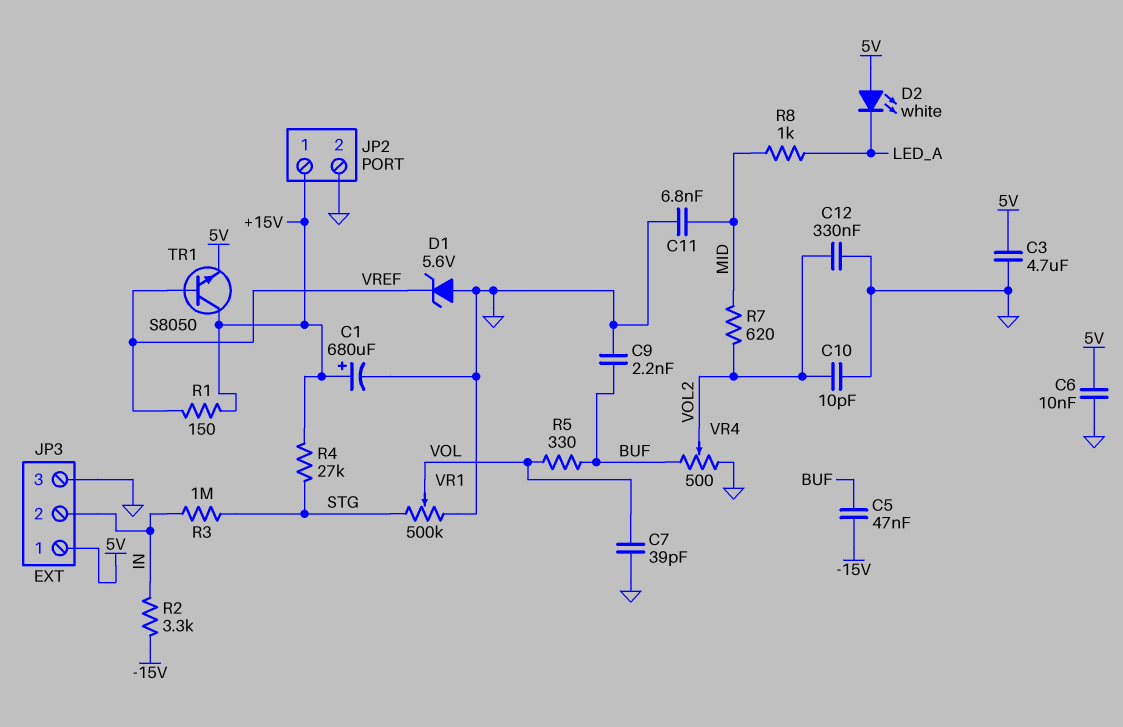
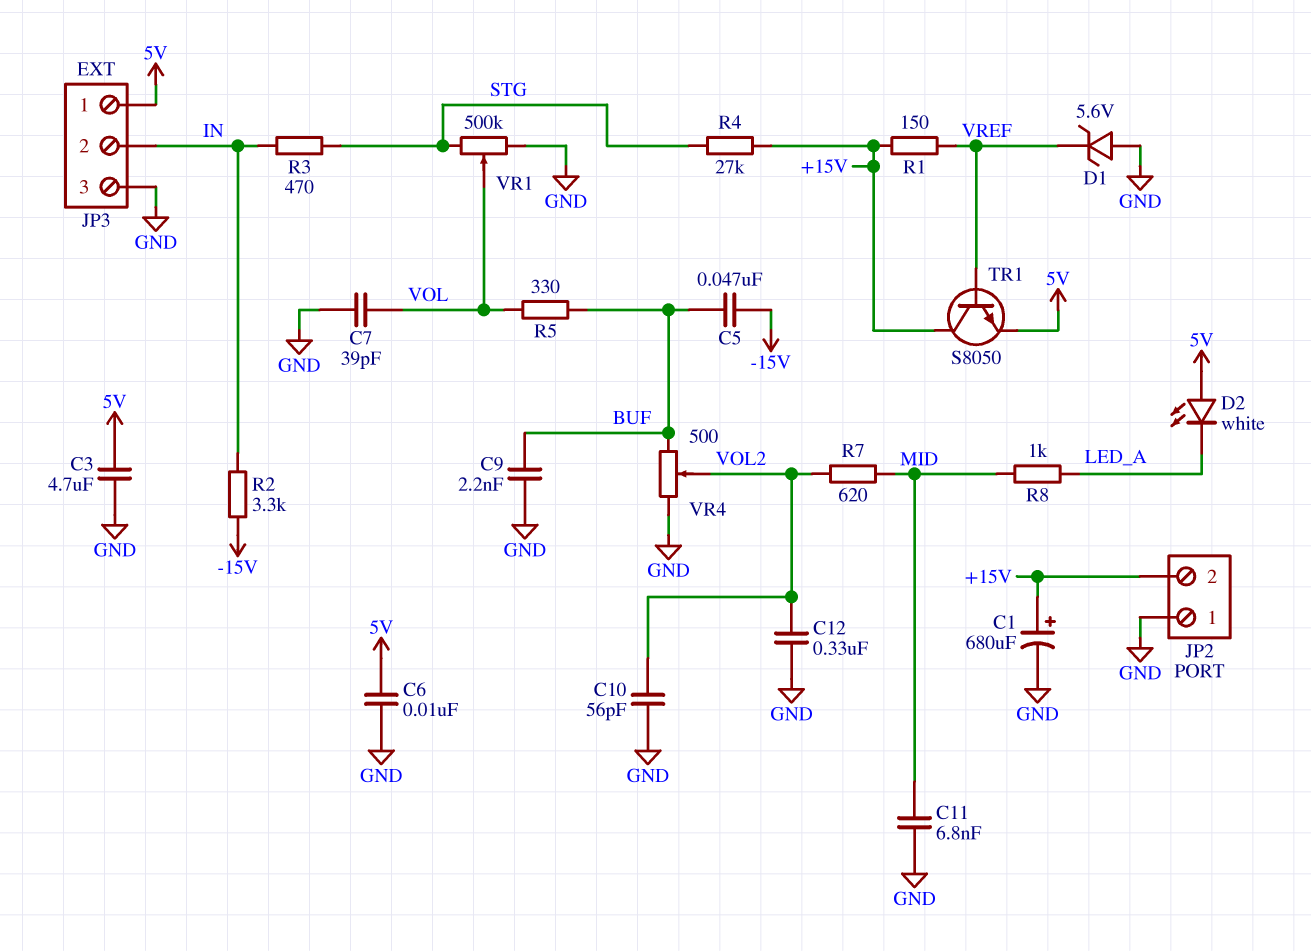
C10: 10pF (GND, VOL2) -> 56pF (GND, VOL2)
JP2 pin 1: +15V -> GND
JP2 pin 2: GND -> +15V
R3: 1M (IN, STG) -> 470 (IN, STG)

